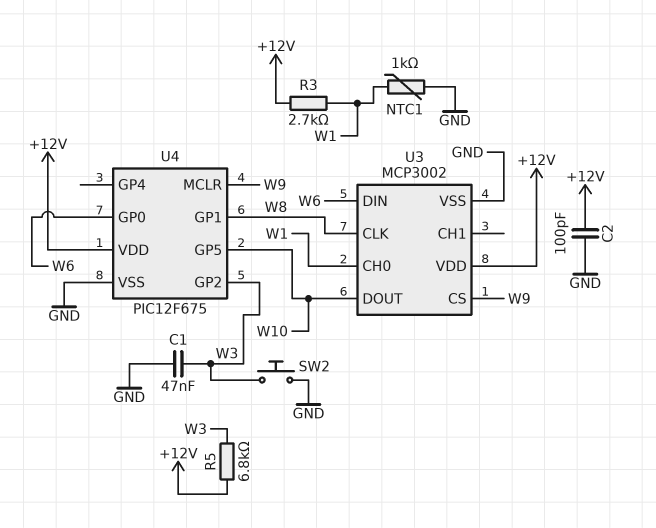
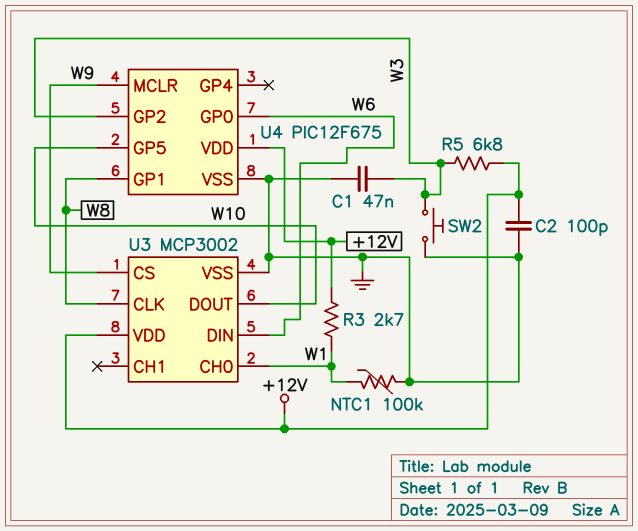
NTC1: 1k (GND, W1) -> 100k (GND, W1)

